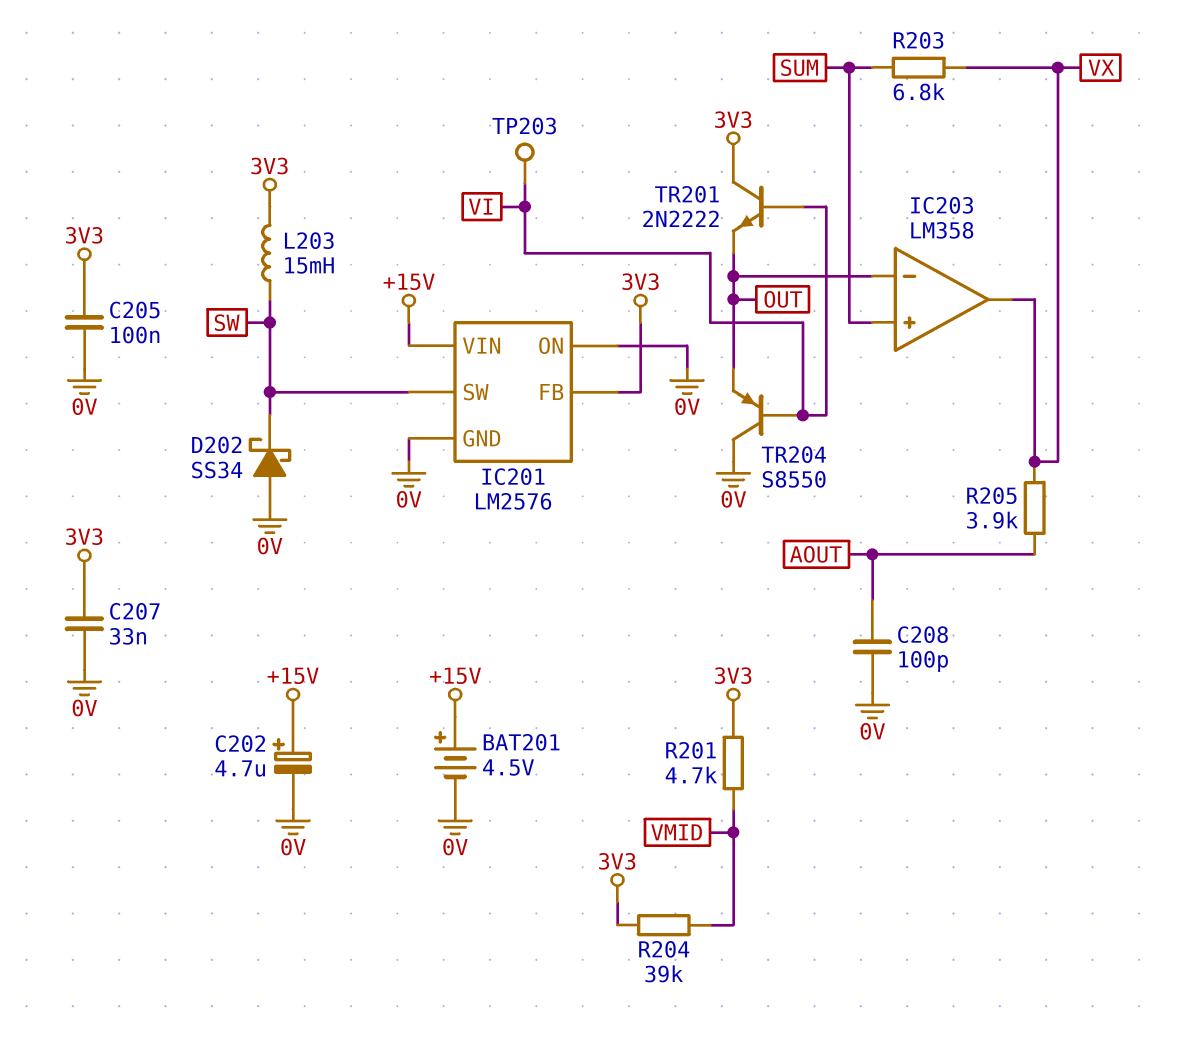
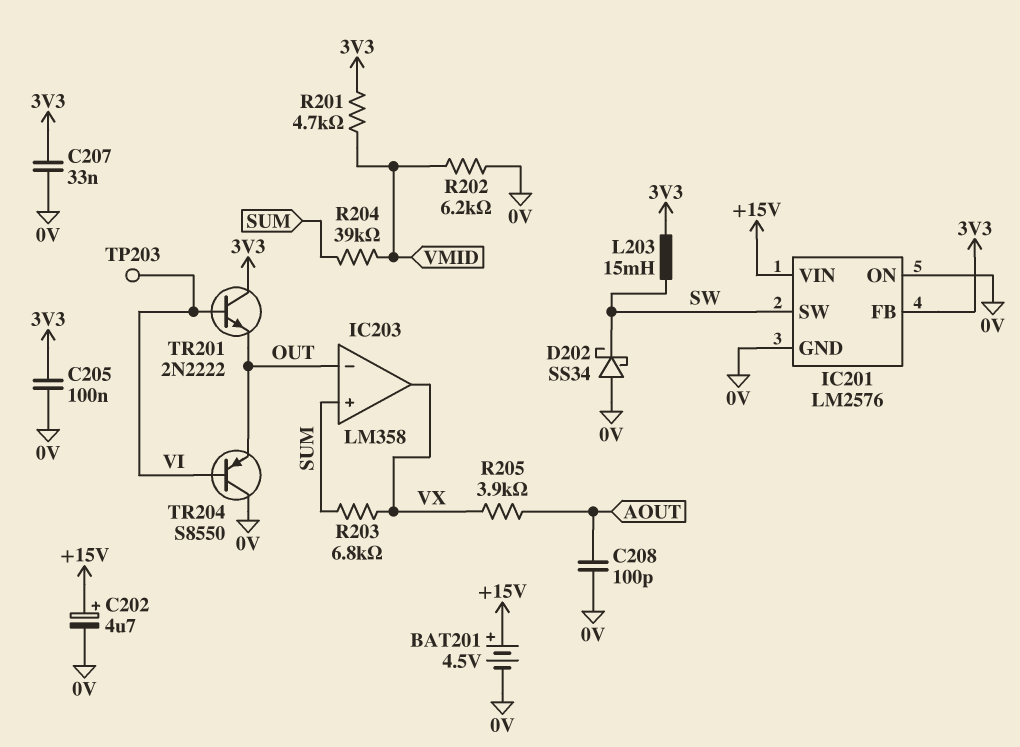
R202: none -> 6.2k (0V, VMID)
R204: 39k (3V3, VMID) -> 39k (SUM, VMID)

